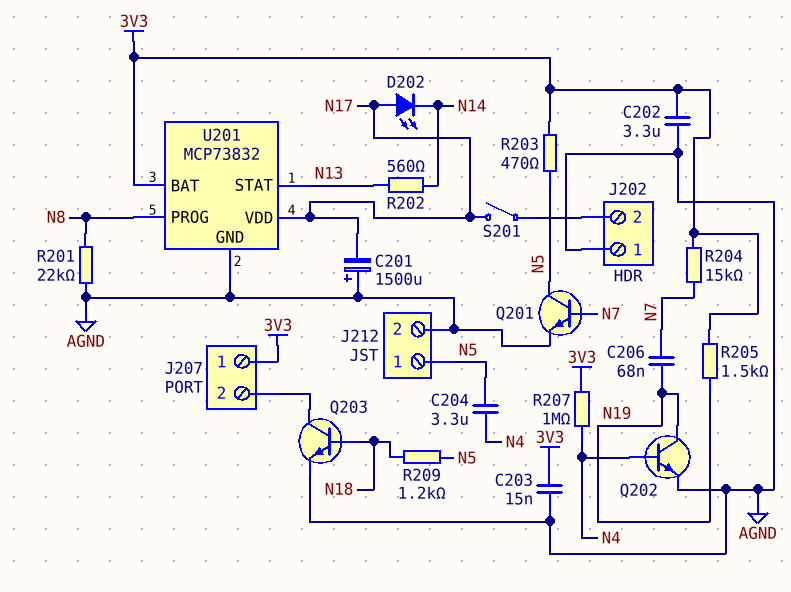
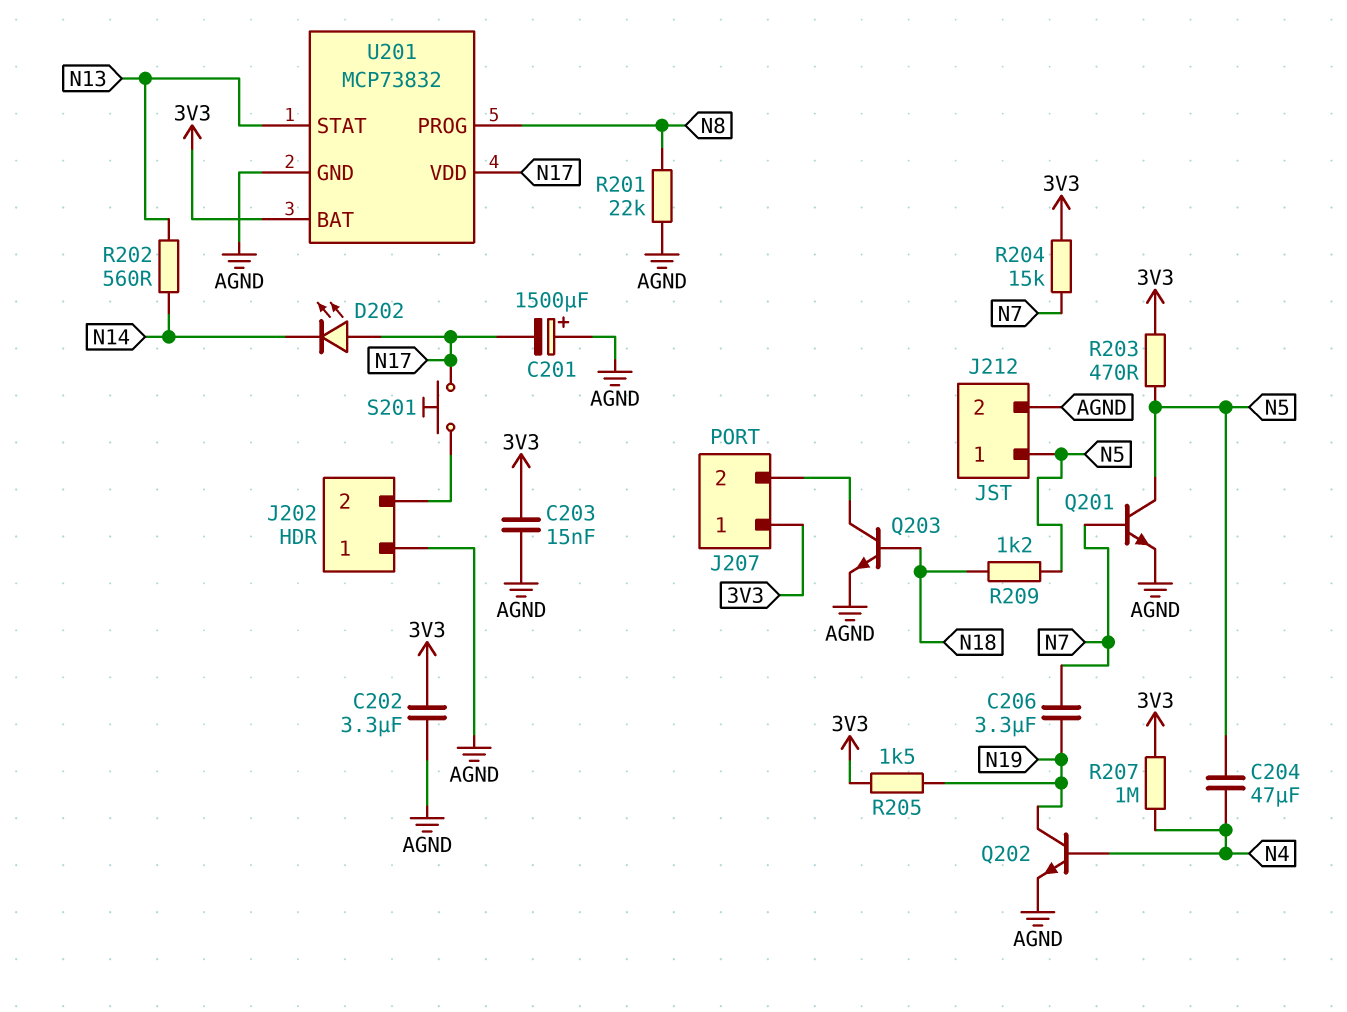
C204: 3.3uF (N4, N5) -> 47uF (N4, N5)
C206: 68nF (N7, N19) -> 3.3uF (N7, N19)
S201: switch (J202/2, N17) -> button (J202/2, N17)

